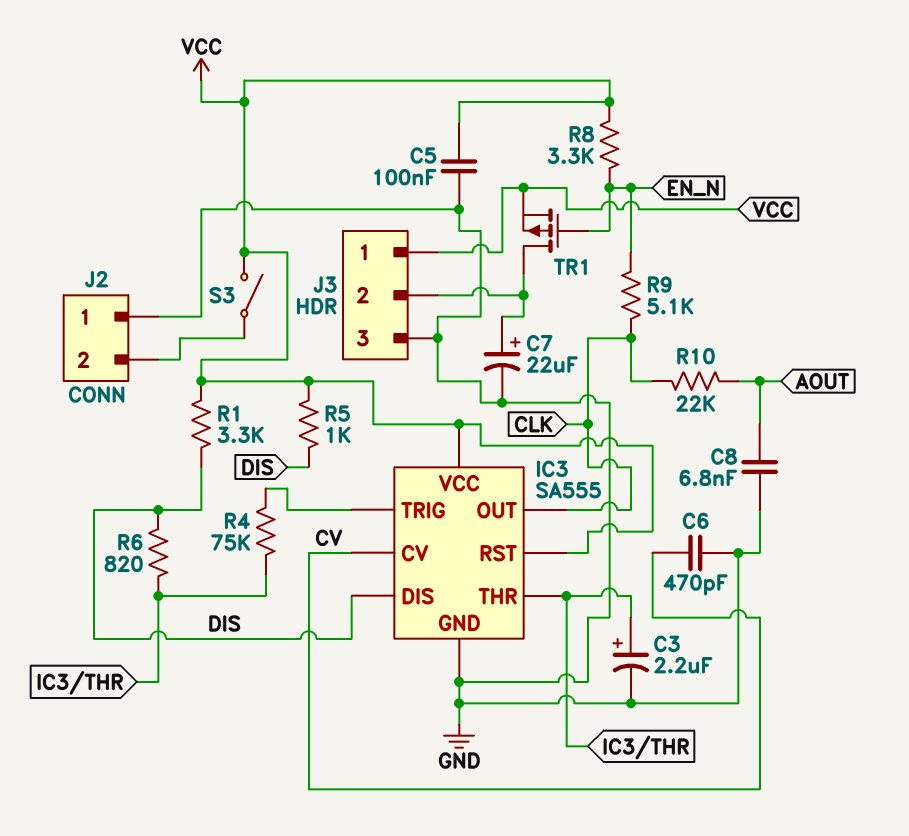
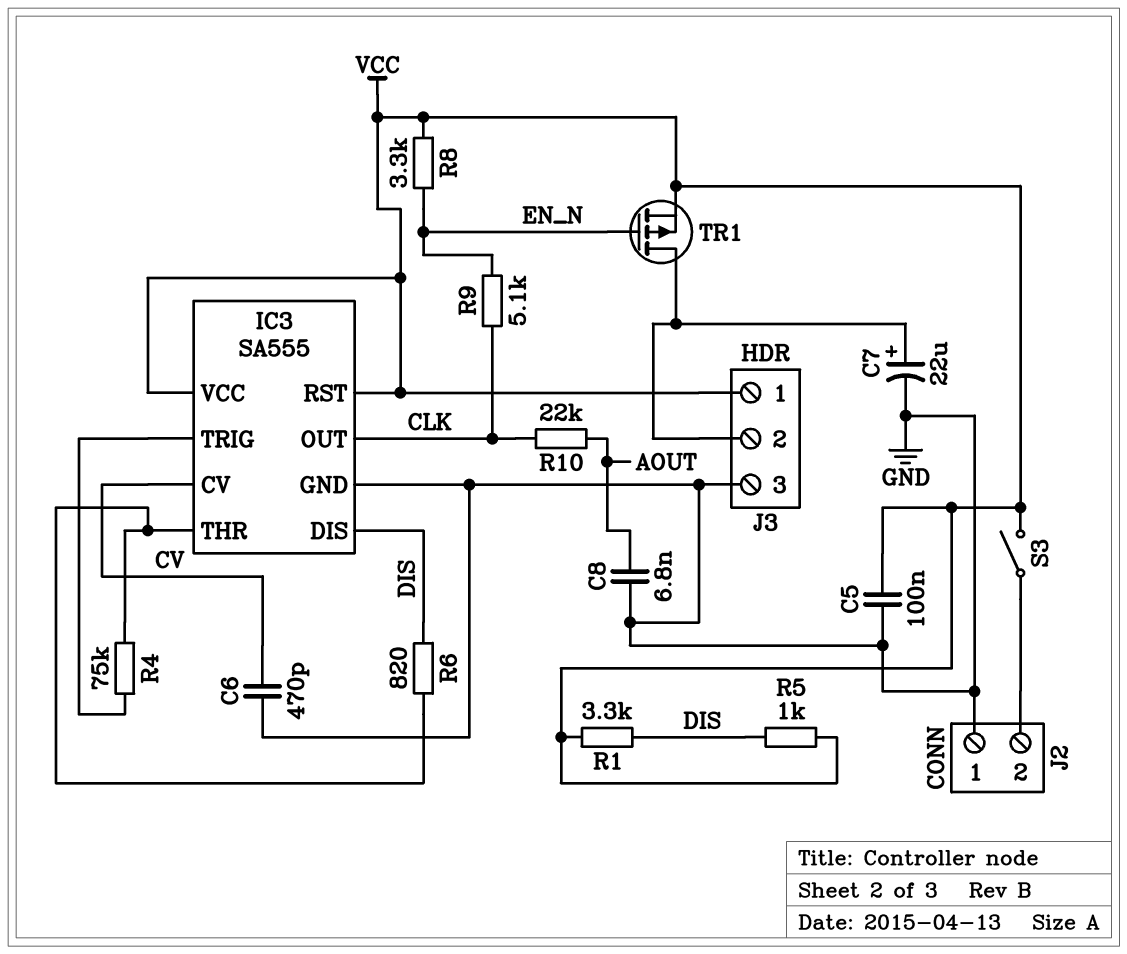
C3: 2.2uF (plus IC3/THR, minus GND) -> none

